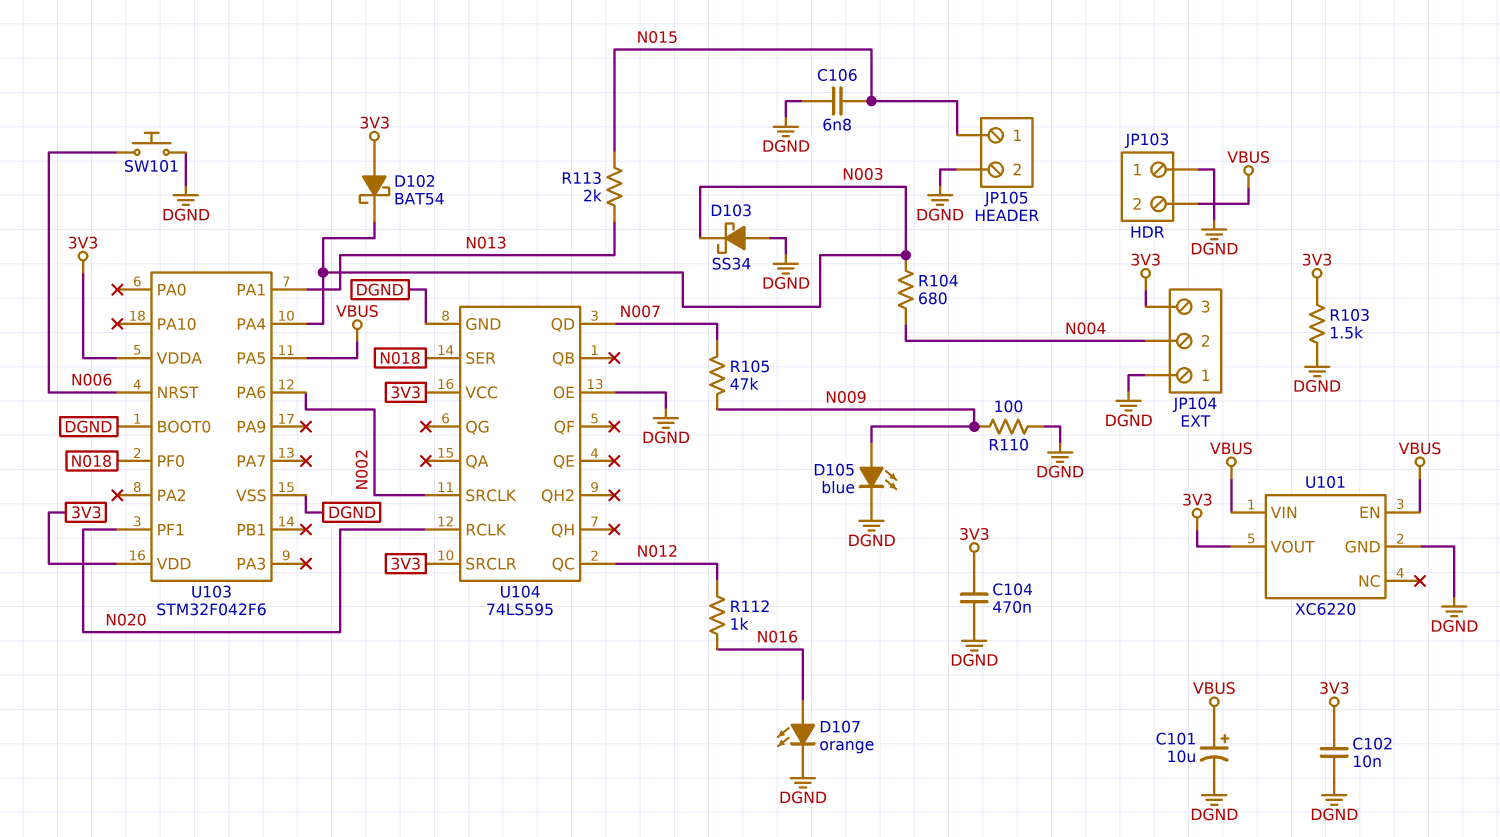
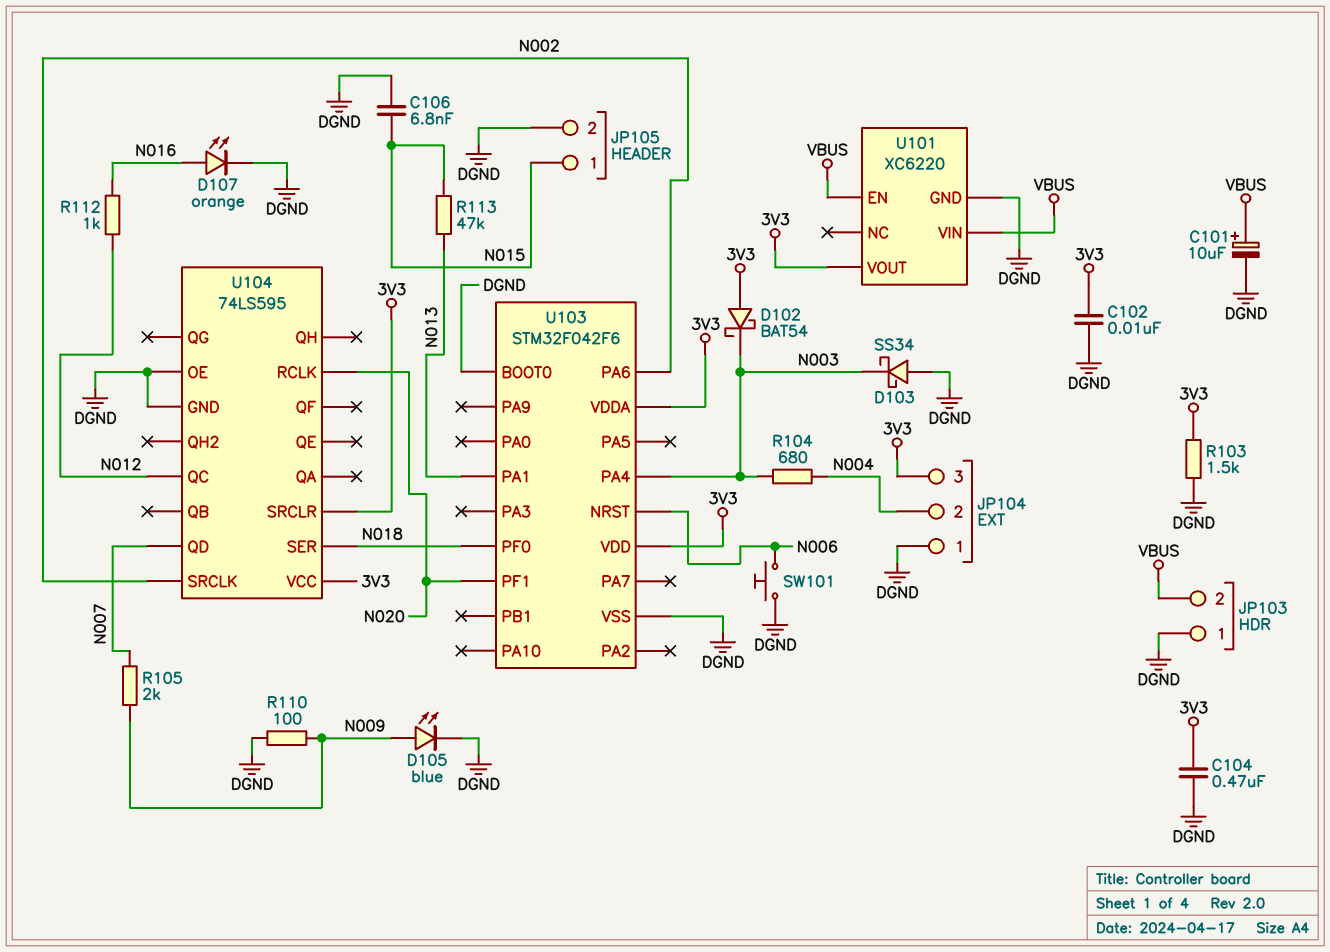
R105: 47k (N007, N009) -> 2k (N007, N009)
R113: 2k (N013, N015) -> 47k (N013, N015)
U103 pin PA5: VBUS -> none

